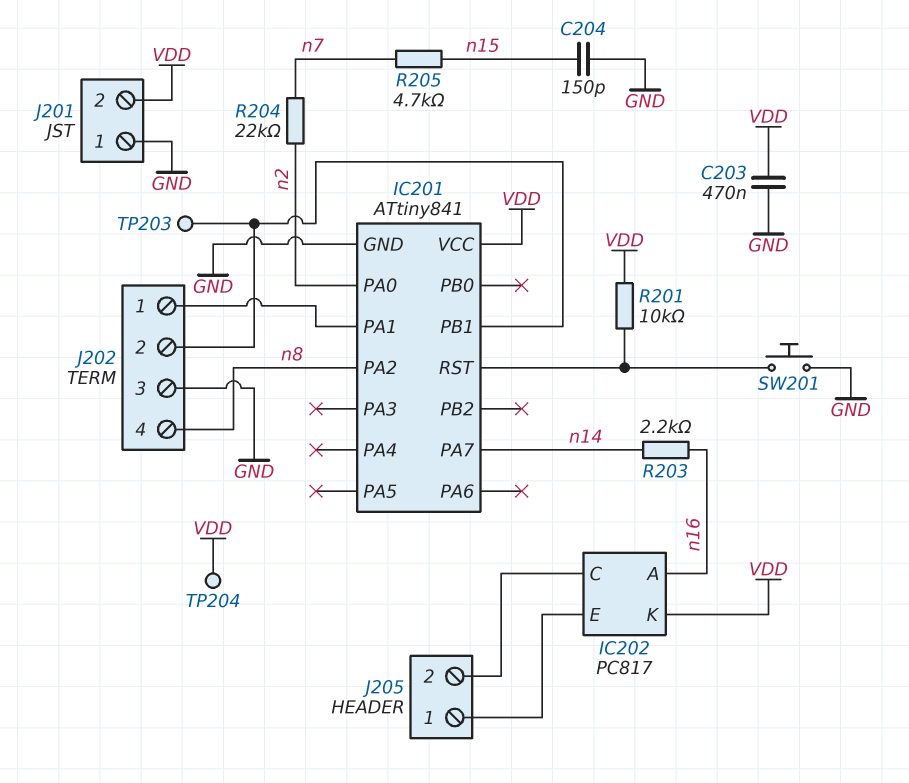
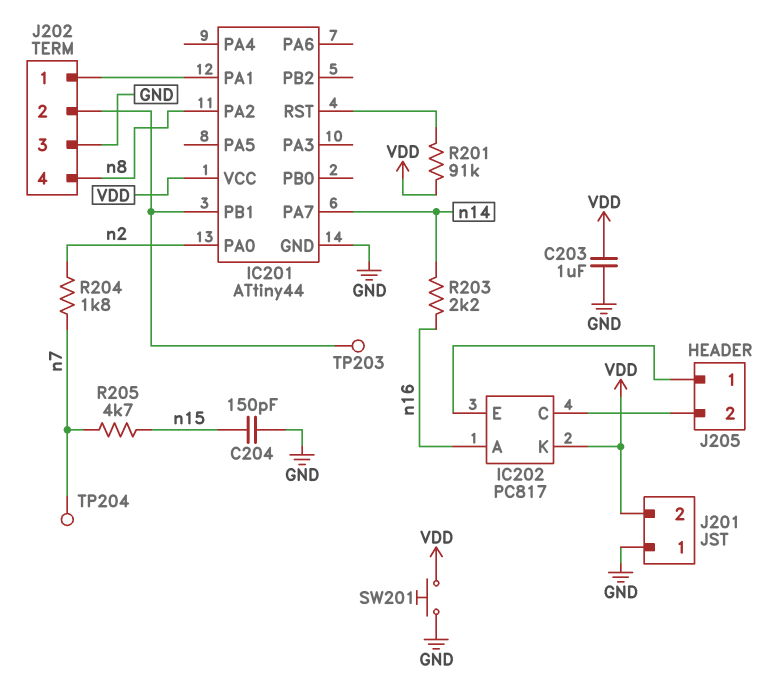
C203: 470nF (GND, VDD) -> 1uF (GND, VDD)
IC201: ATtiny841 -> ATtiny44
R201: 10k (IC201/RST, VDD) -> 91k (IC201/RST, VDD)
R204: 22k (n2, n7) -> 1.8k (n2, n7)
SW201: button (GND, IC201/RST) -> button (GND, VDD)
TP204: test point (VDD) -> test point (n7)

